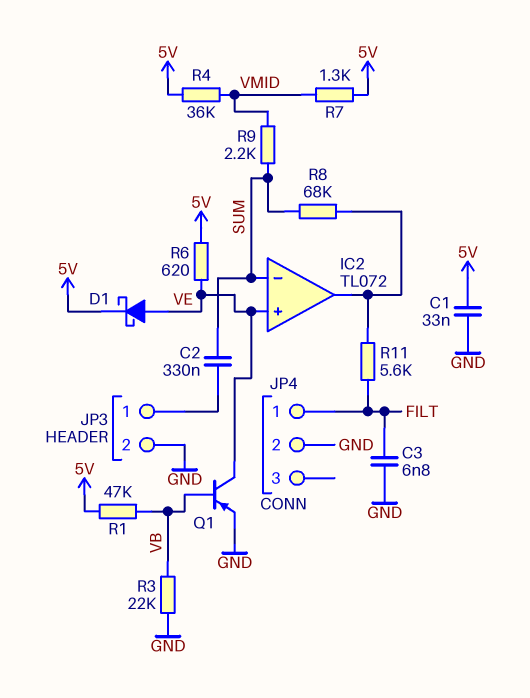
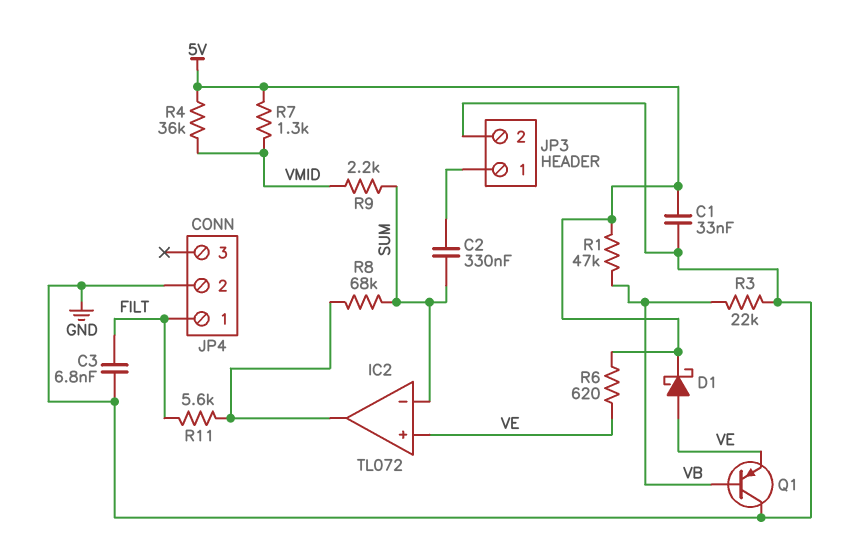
Q1: PNP (B VB, C VE, E GND) -> PNP (B VB, C GND, E VE)

